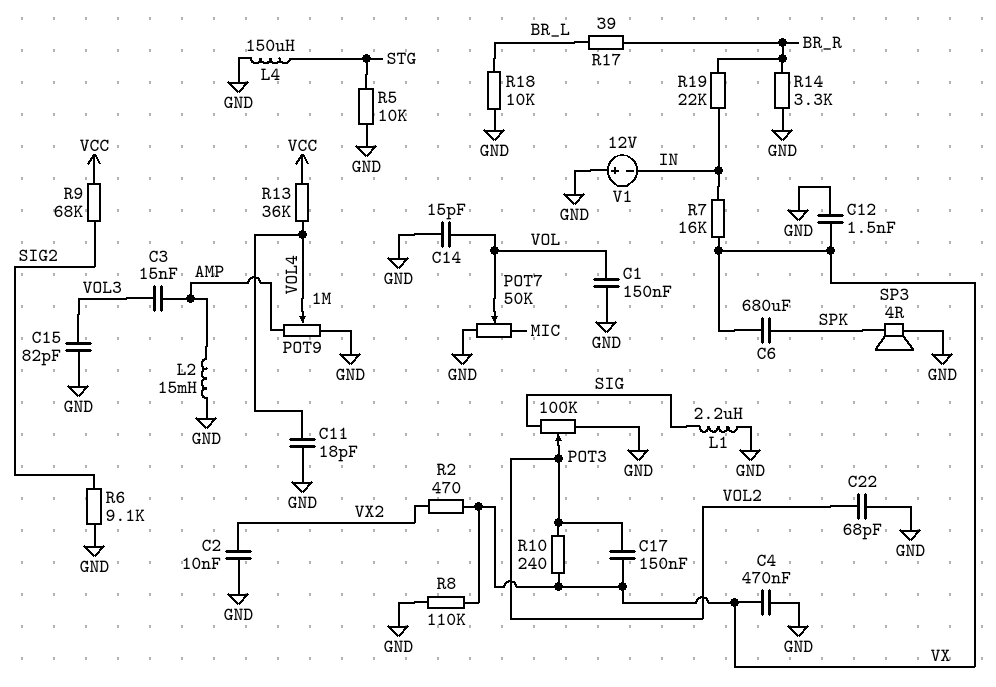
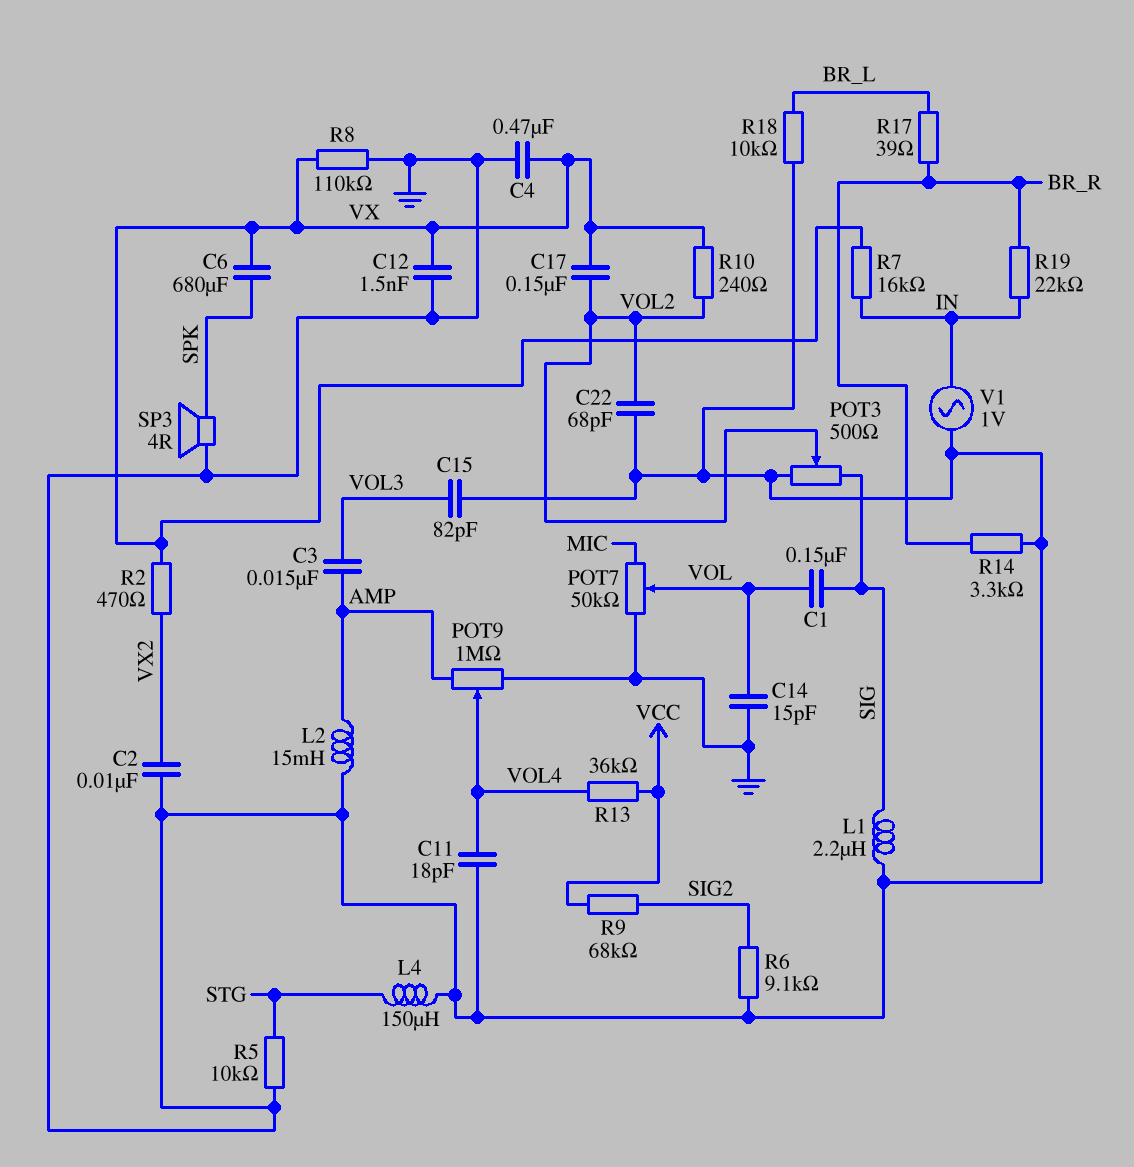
C1: 150nF (GND, VOL) -> 150nF (SIG, VOL)
POT3: 100k (GND, SIG, wiper VOL2) -> 500 (GND, SIG, wiper VOL2)
V1: 12V (plus GND, minus IN) -> AC 1V (GND, IN)

